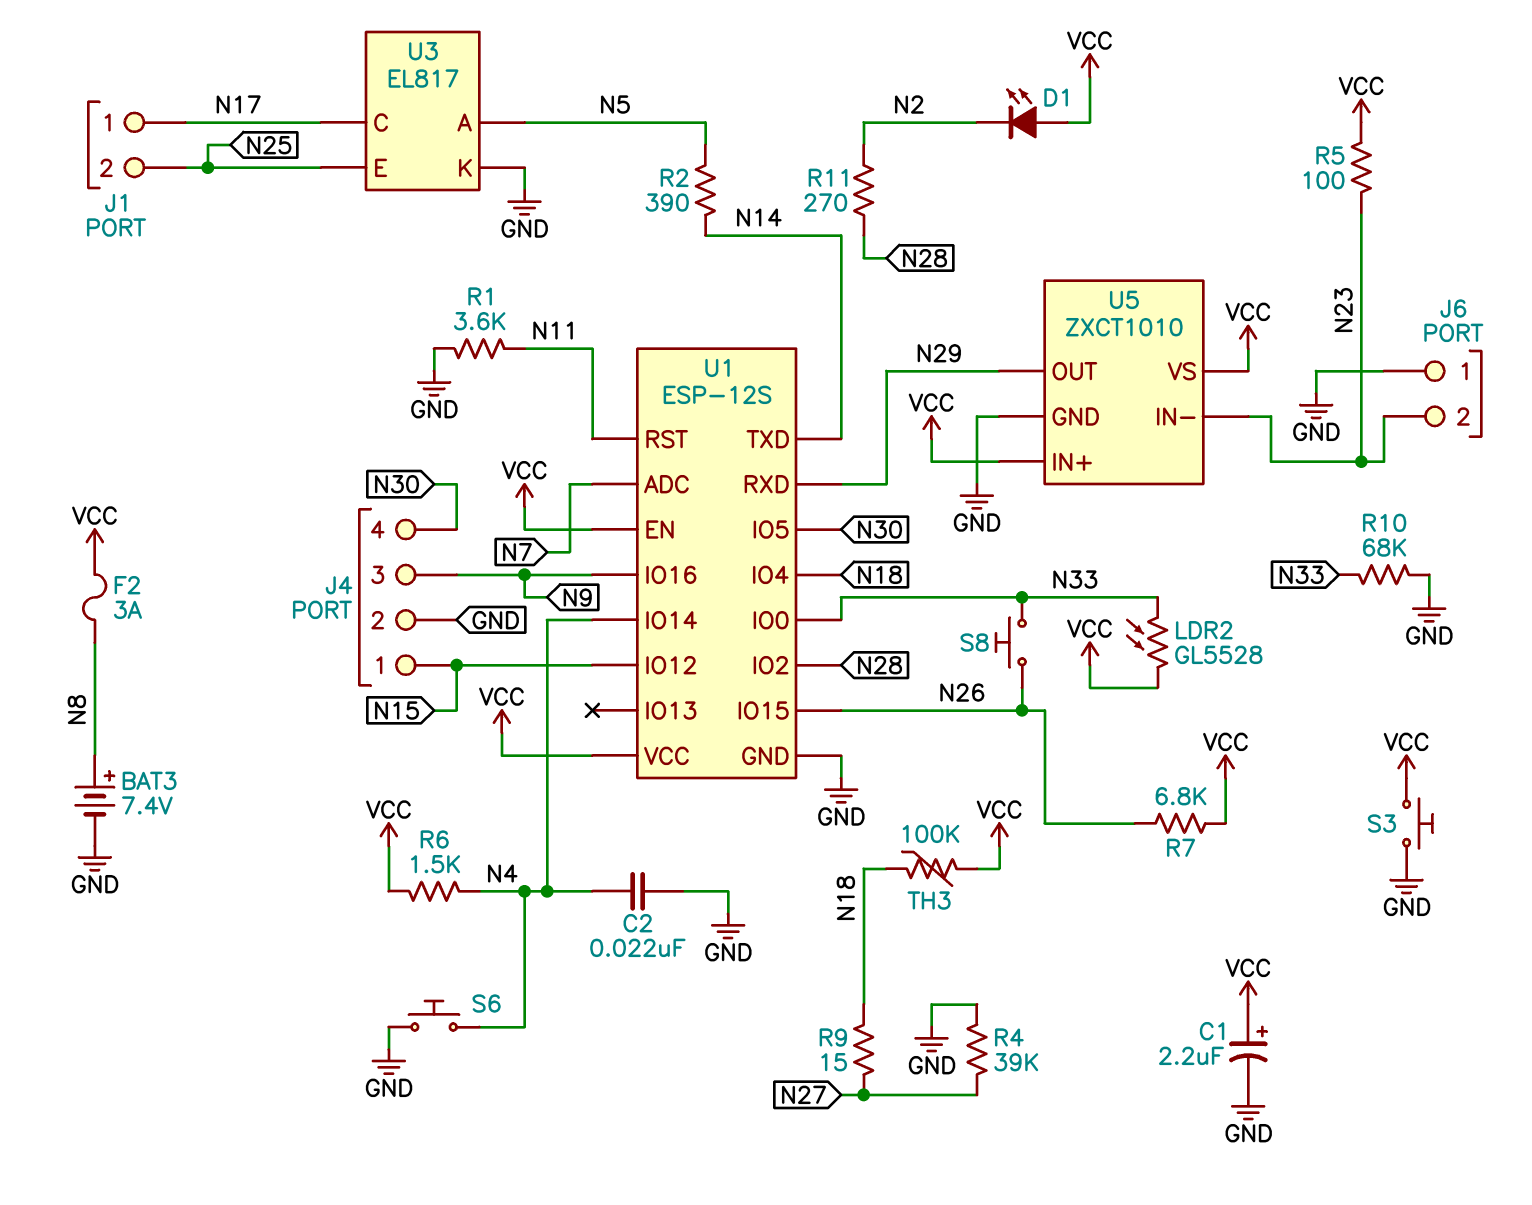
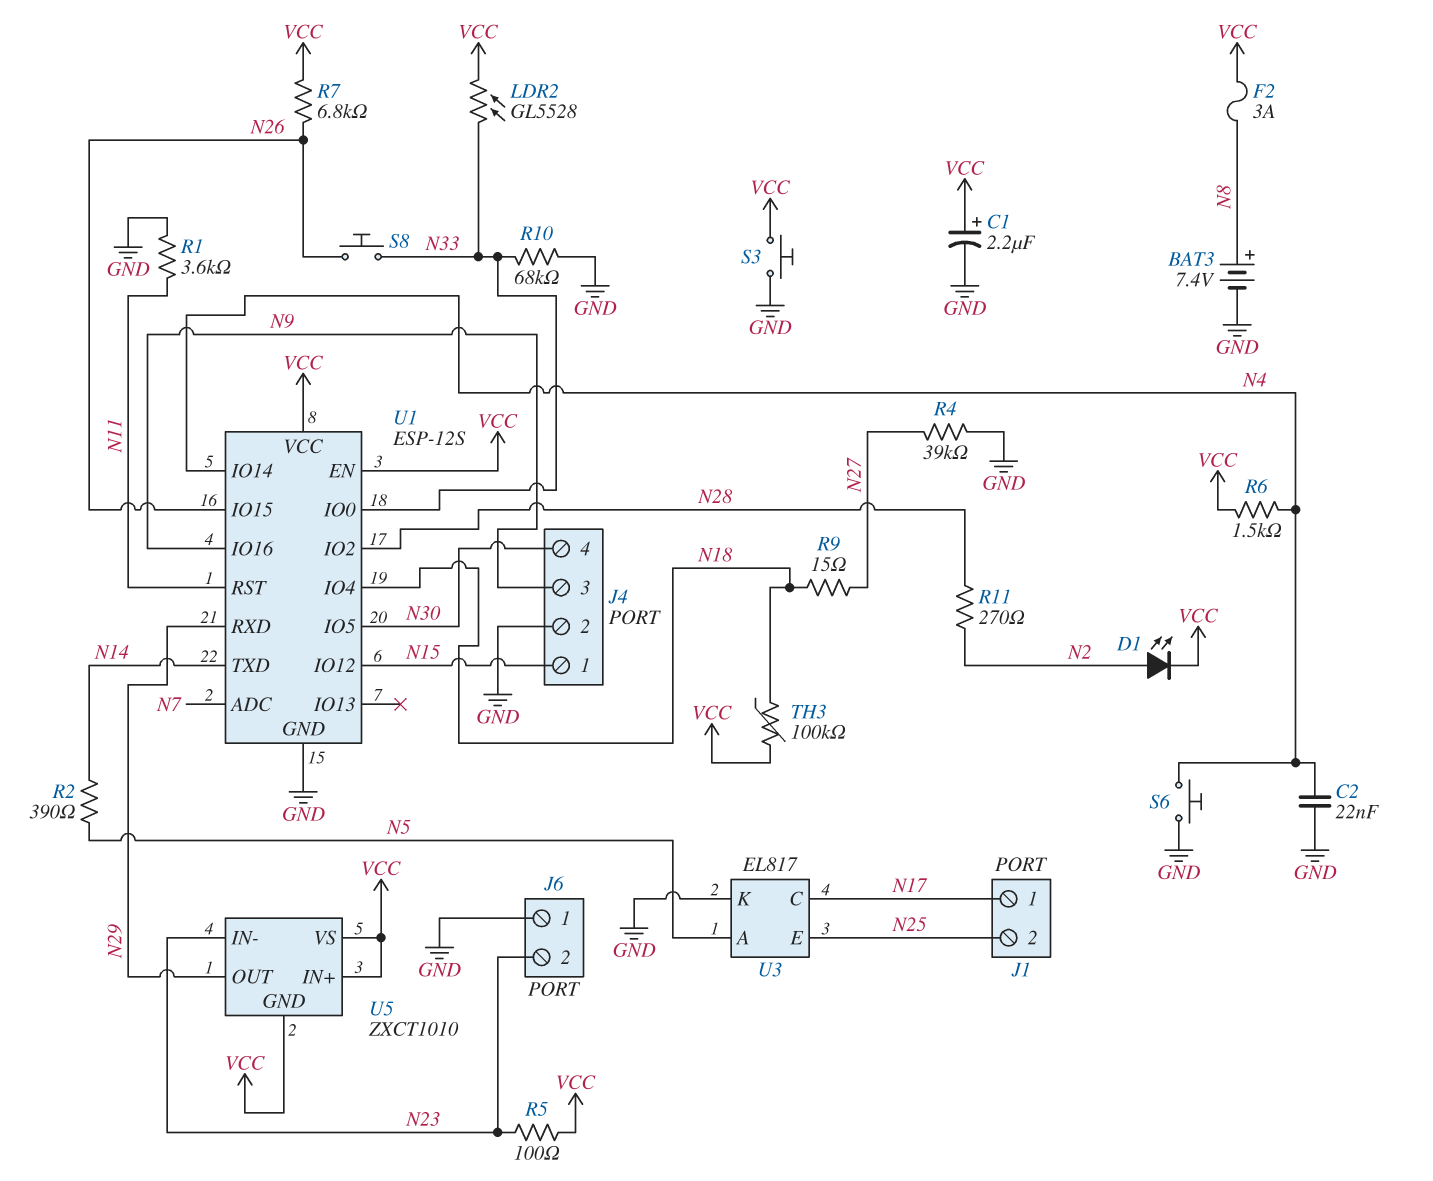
D1: LED (A VCC, K N2) -> LED (A N2, K VCC)
U5 pin GND: GND -> VCC

